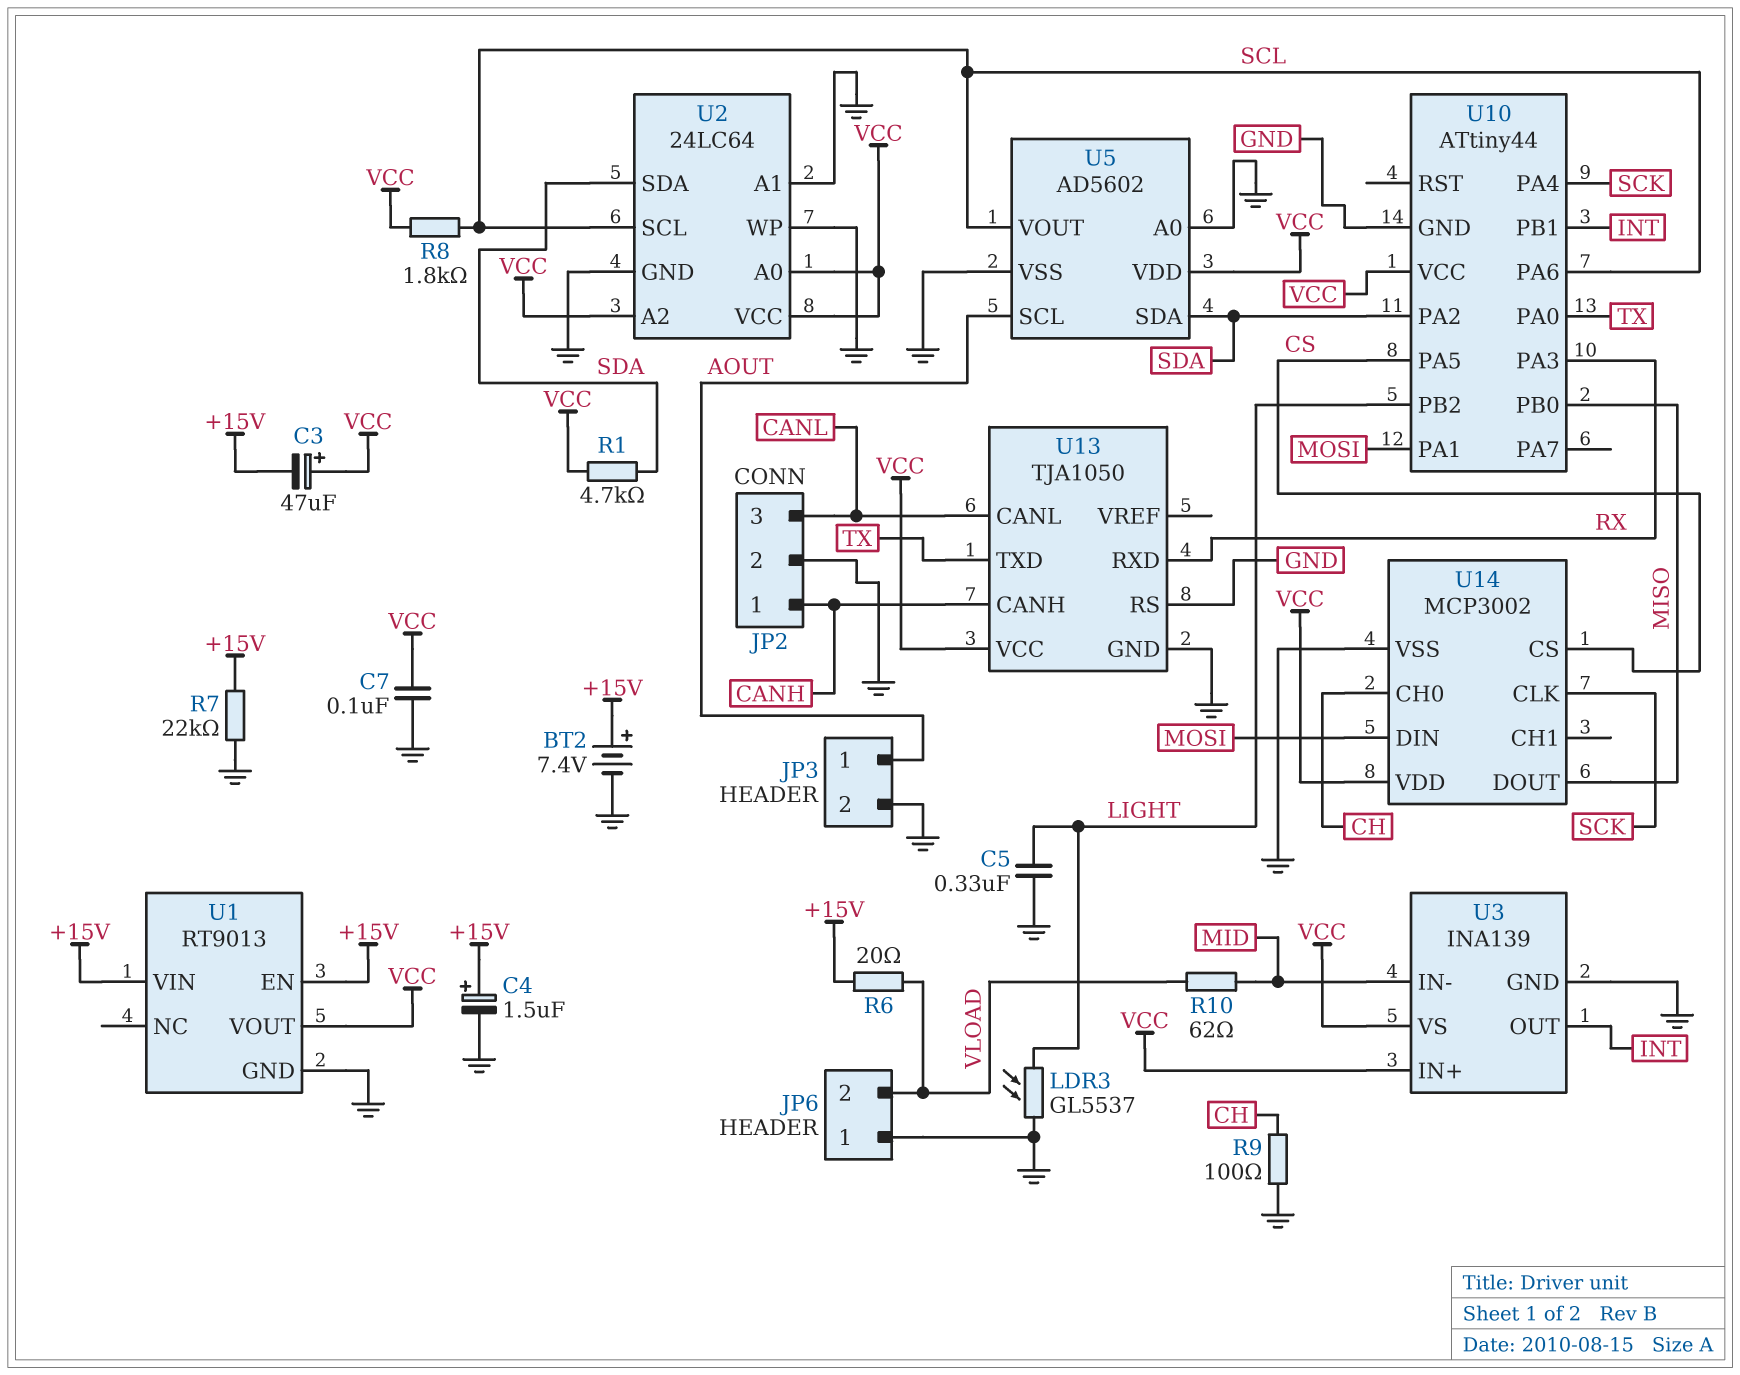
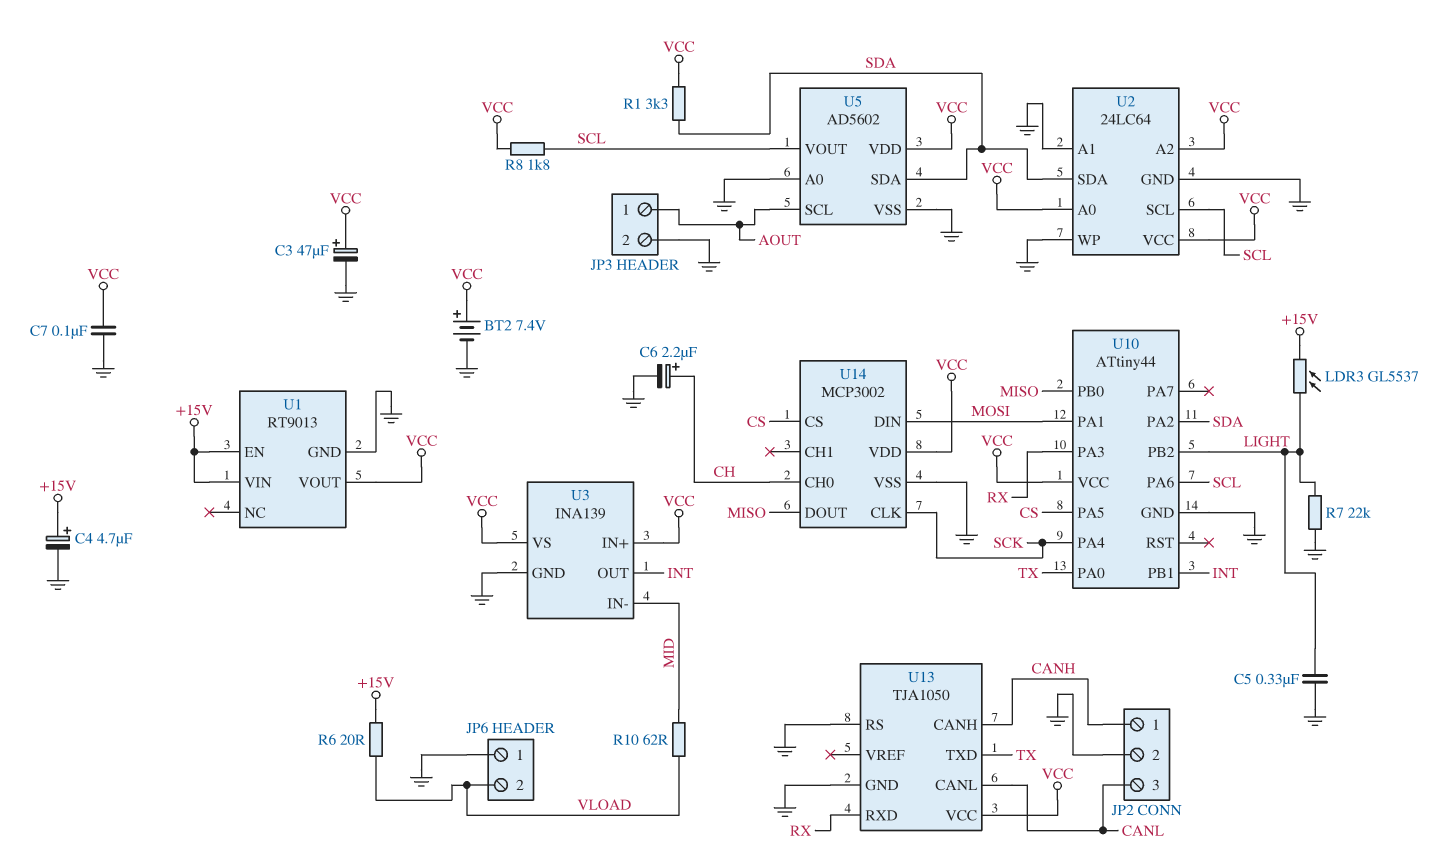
BT2: 7.4V (plus +15V, minus GND) -> 7.4V (plus VCC, minus GND)
C3: 47uF (plus VCC, minus +15V) -> 47uF (plus VCC, minus GND)
C4: 1.5uF (plus +15V, minus GND) -> 4.7uF (plus +15V, minus GND)
C6: none -> 2.2uF (plus CH, minus GND)
LDR3: GL5537 (GND, LIGHT) -> GL5537 (+15V, LIGHT)
R1: 4.7k (SDA, VCC) -> 3.3k (SDA, VCC)
R7: 22k (+15V, GND) -> 22k (GND, LIGHT)
R9: 100 (CH, GND) -> none

